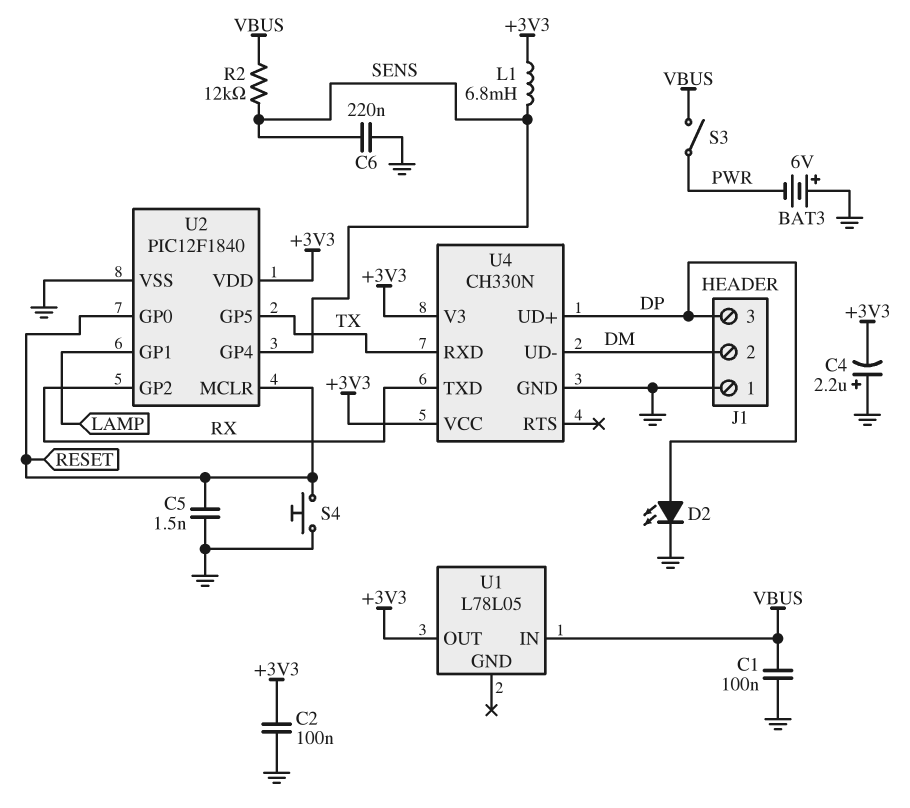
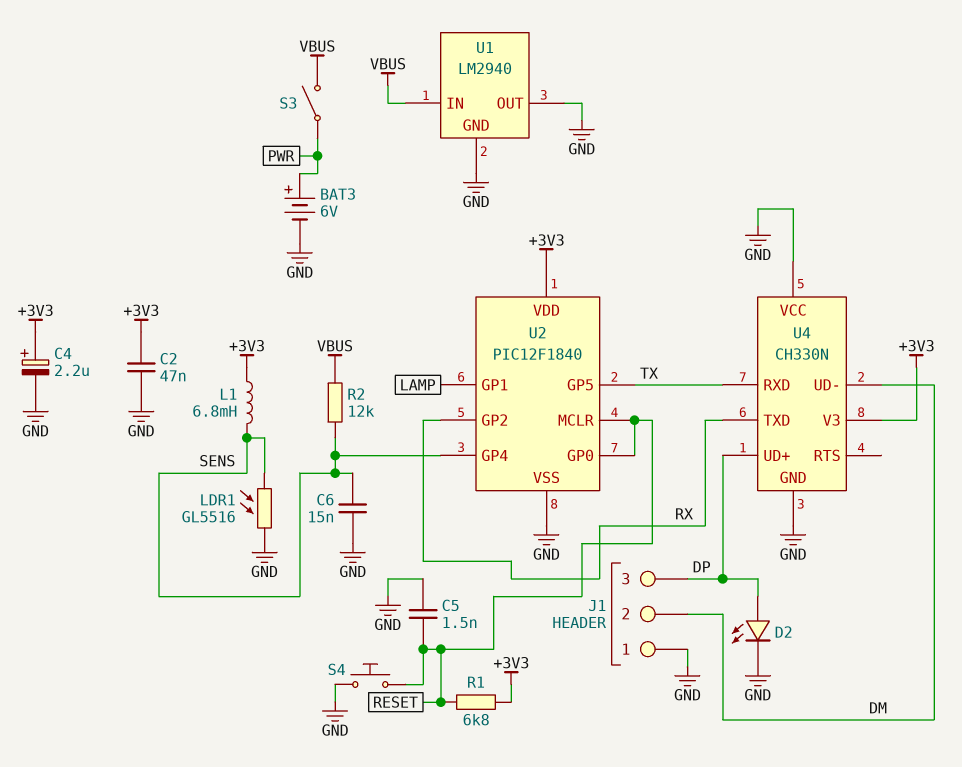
BAT3: 6V (plus GND, minus PWR) -> 6V (plus PWR, minus GND)
C1: 100nF (GND, VBUS) -> none
C2: 100nF (+3V3, GND) -> 47nF (+3V3, GND)
C4: 2.2uF (plus GND, minus +3V3) -> 2.2uF (plus +3V3, minus GND)
C6: 220nF (GND, SENS) -> 15nF (GND, SENS)
LDR1: none -> GL5516 (GND, SENS)
R1: none -> 6.8k (+3V3, RESET)
U1: L78L05 -> LM2940
U1 pin GND: none -> GND
U1 pin OUT: +3V3 -> GND
U4 pin VCC: +3V3 -> GND

